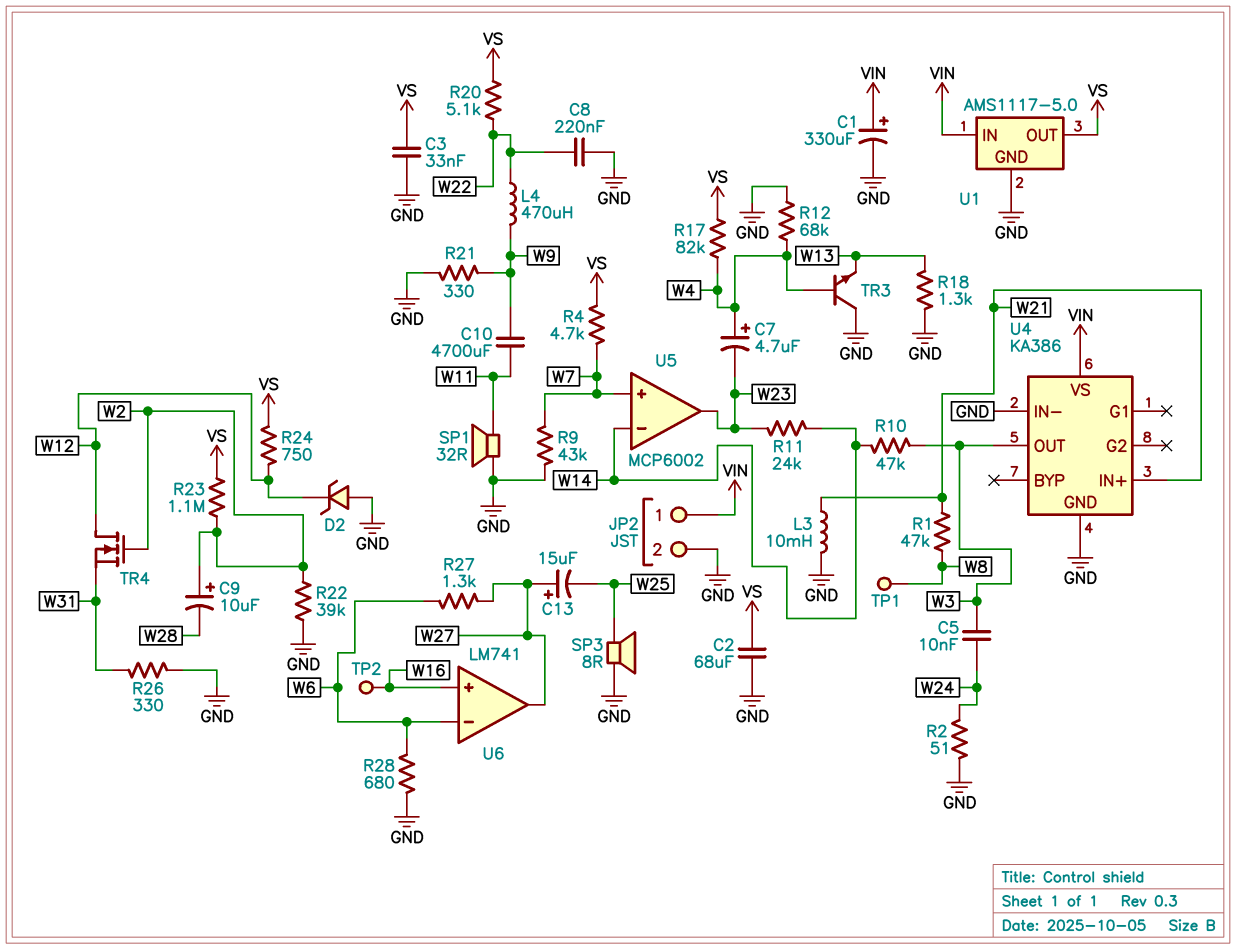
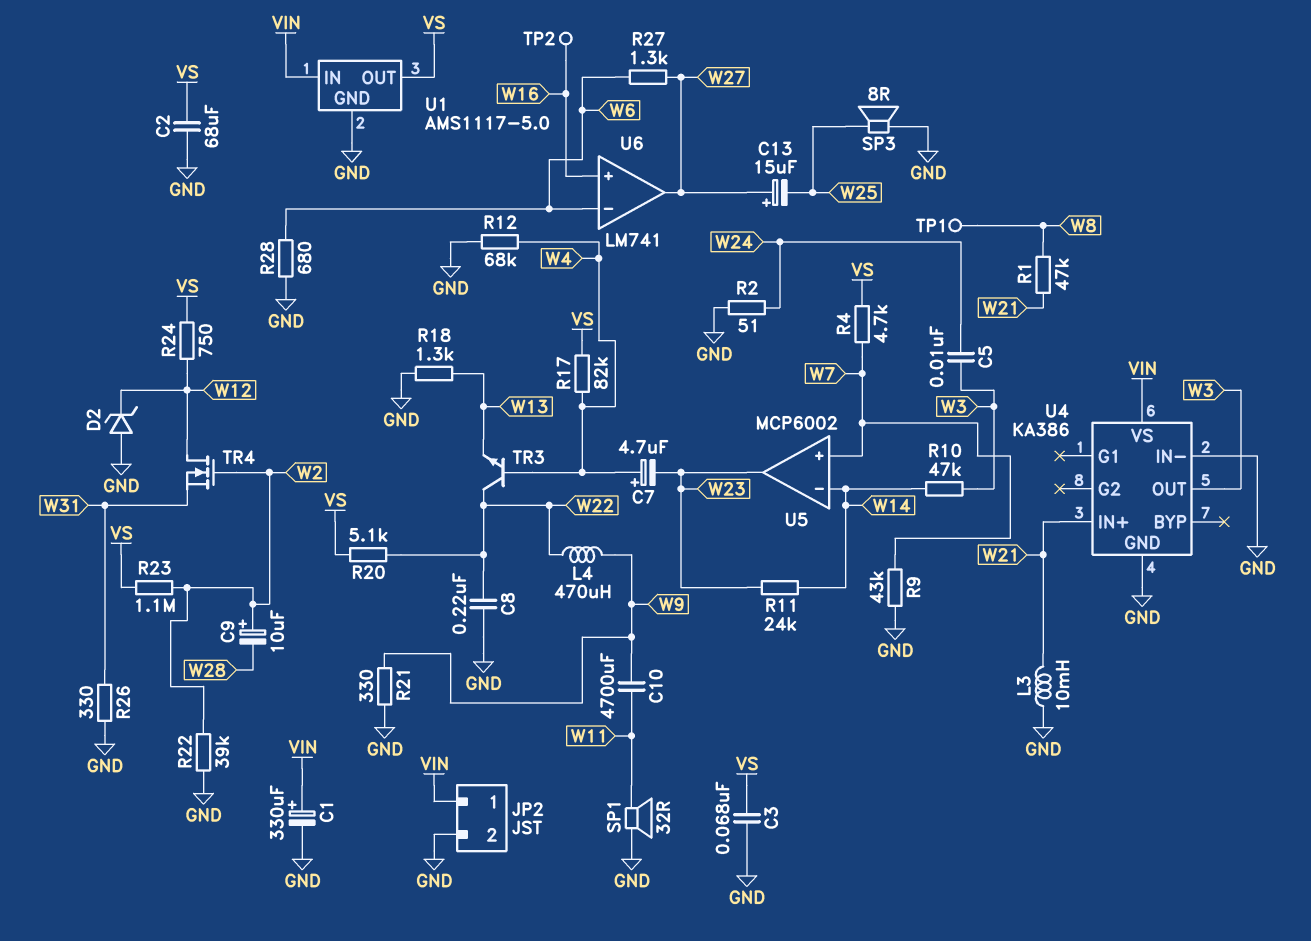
C3: 33nF (GND, VS) -> 68nF (GND, VS)
TR3: NPN (B W4, C GND, E W13) -> NPN (B W4, C W22, E W13)

